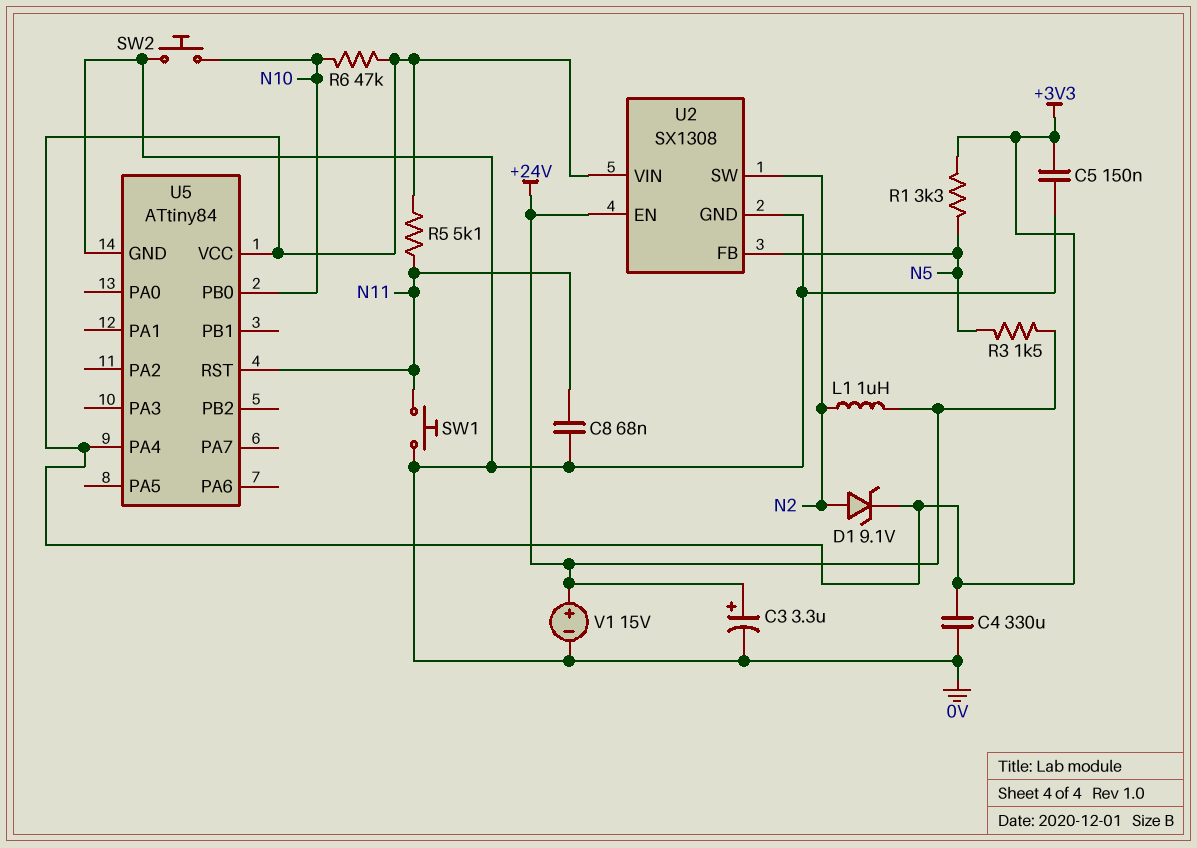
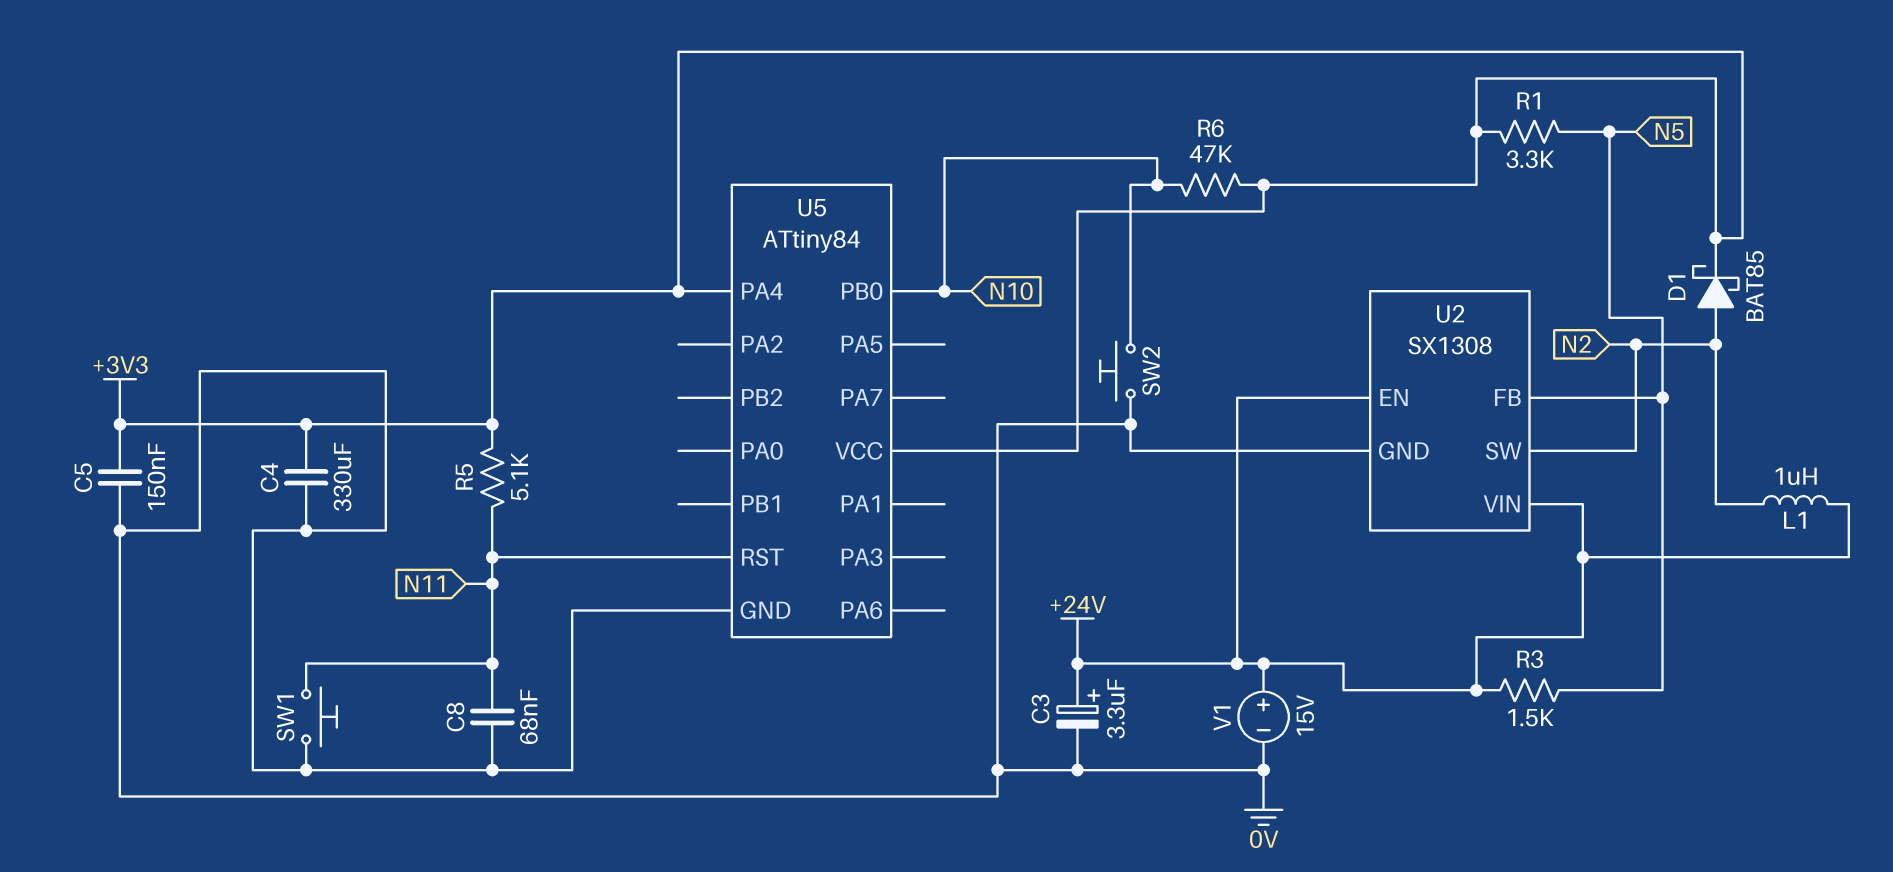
D1: zener 9.1V (A N2, K +3V3) -> schottky BAT85 (A N2, K +3V3)
U2 pin VIN: +3V3 -> +24V

